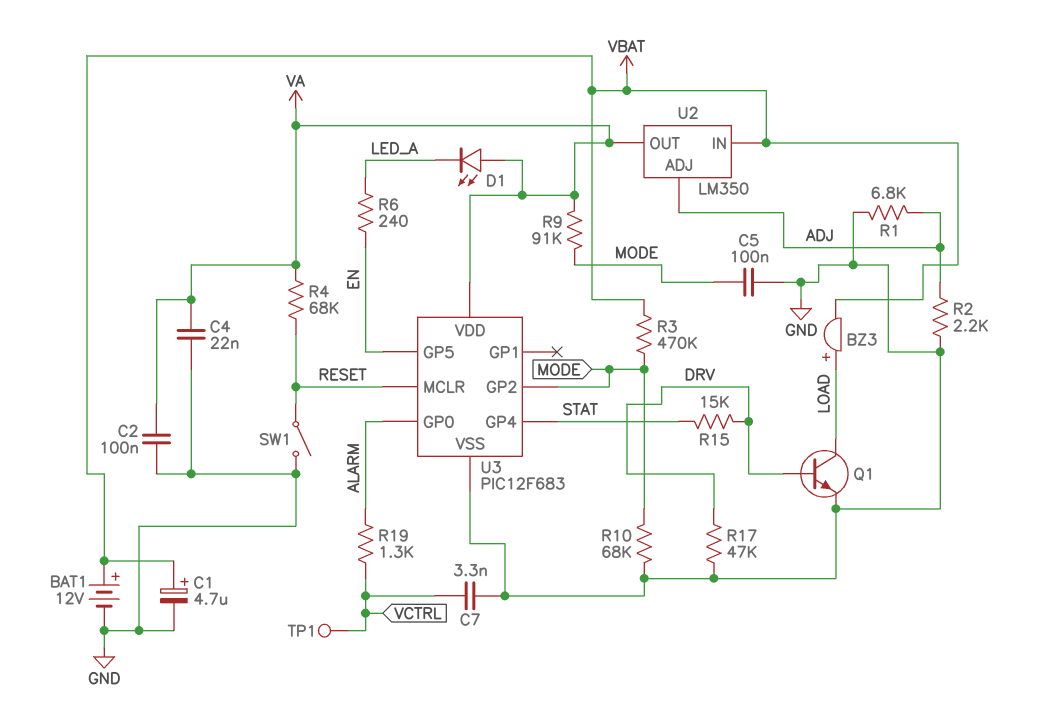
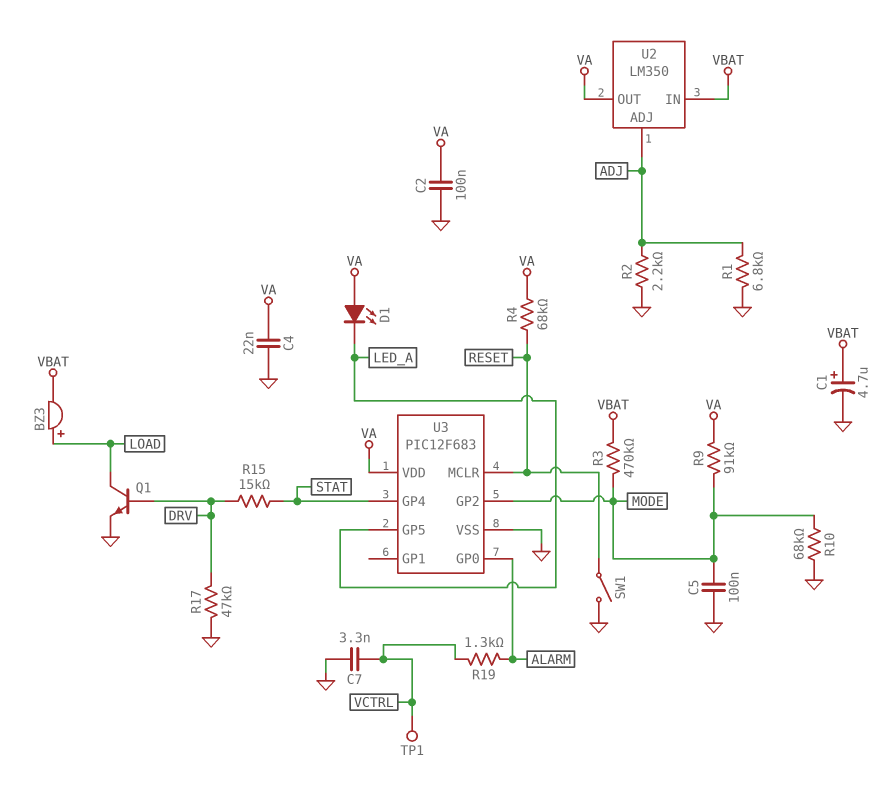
BAT1: 12V (plus VBAT, minus GND) -> none
R6: 240 (EN, LED_A) -> none
U3 pin GP5: EN -> LED_A

